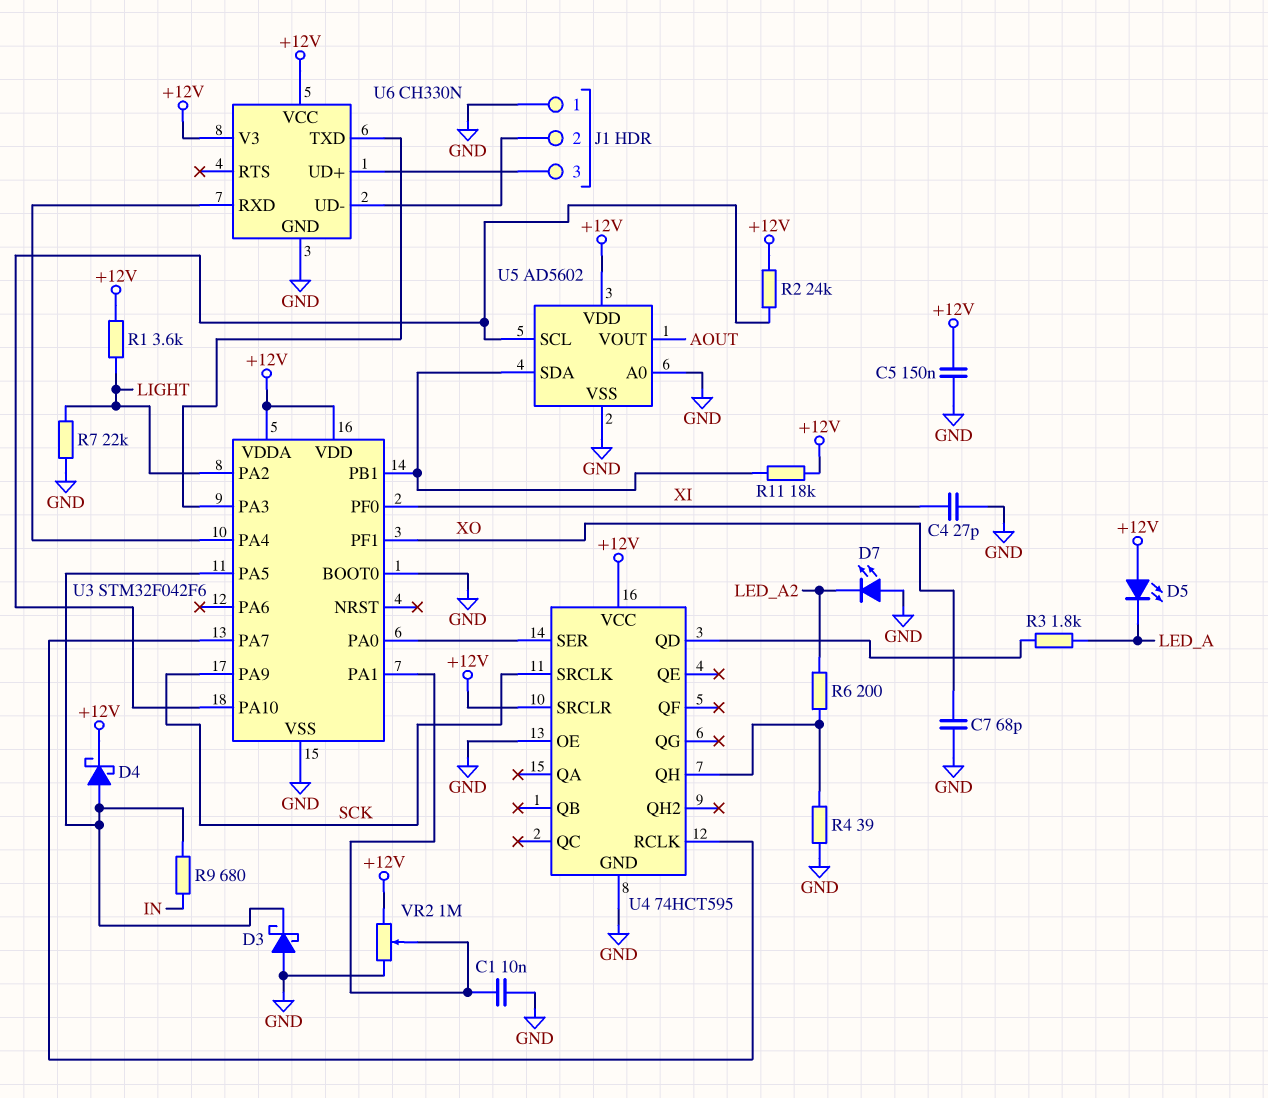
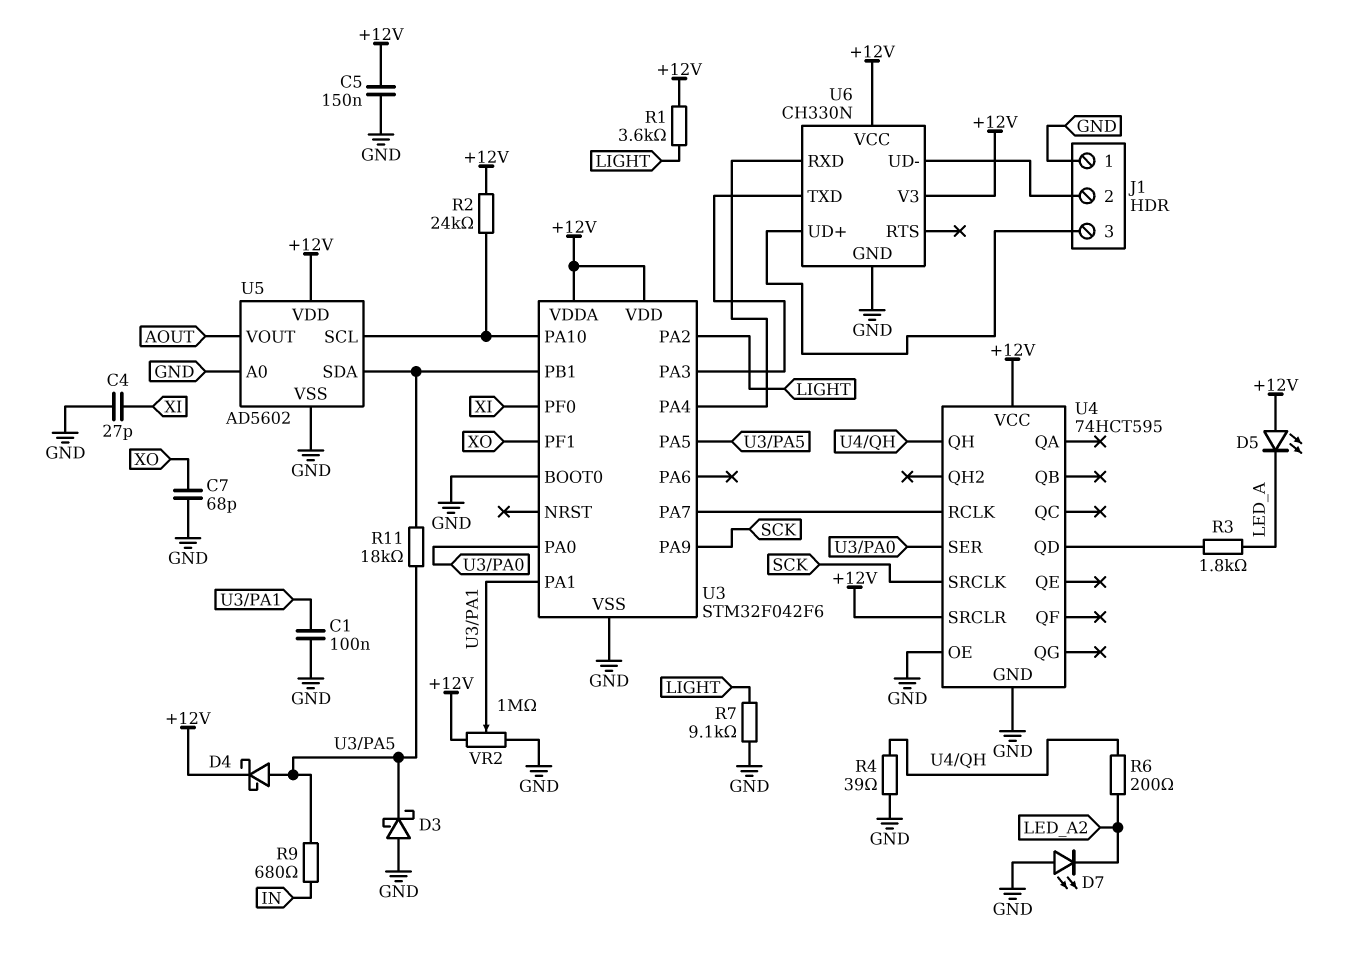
C1: 10nF (GND, U3/PA1) -> 100nF (GND, U3/PA1)
R7: 22k (GND, LIGHT) -> 9.1k (GND, LIGHT)
R11: 18k (+12V, U3/PB1) -> 18k (U3/PA5, U3/PB1)

